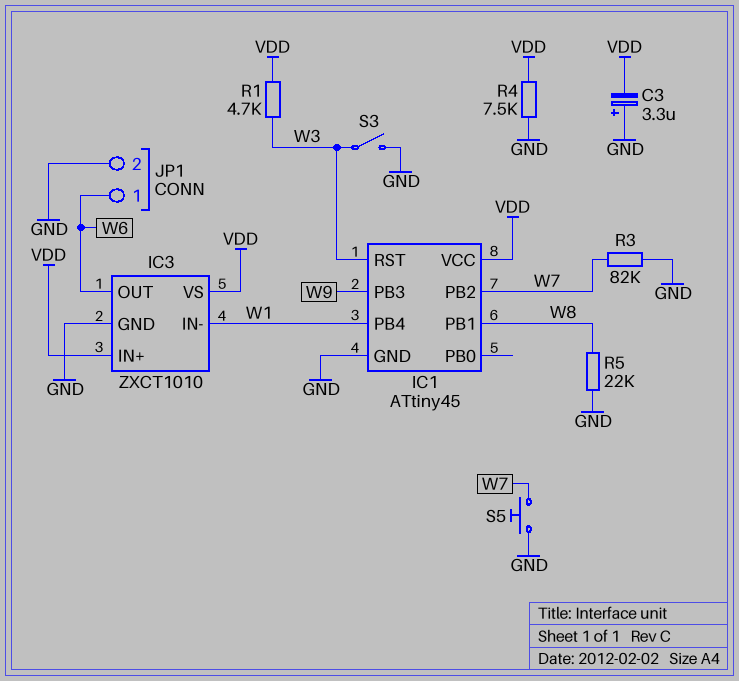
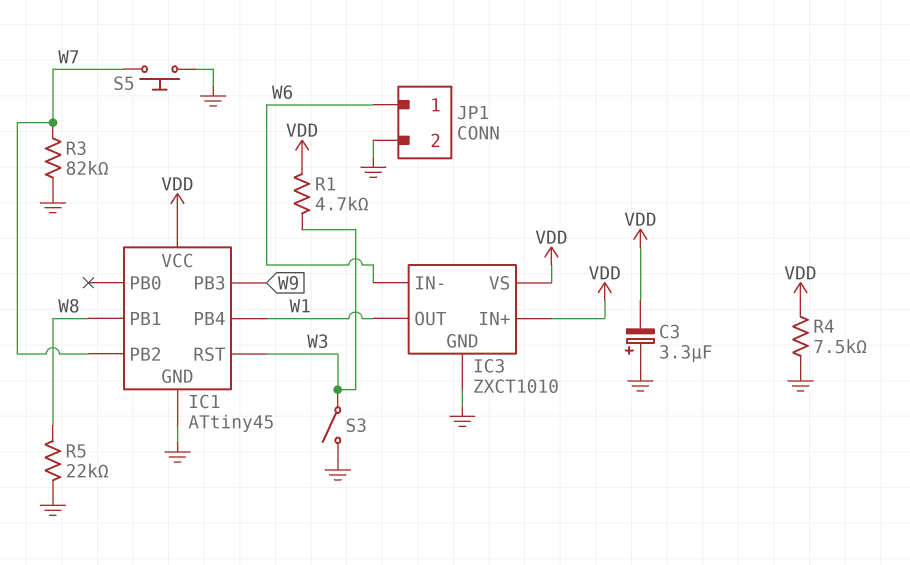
IC3 pin IN-: W1 -> W6
IC3 pin OUT: W6 -> W1

